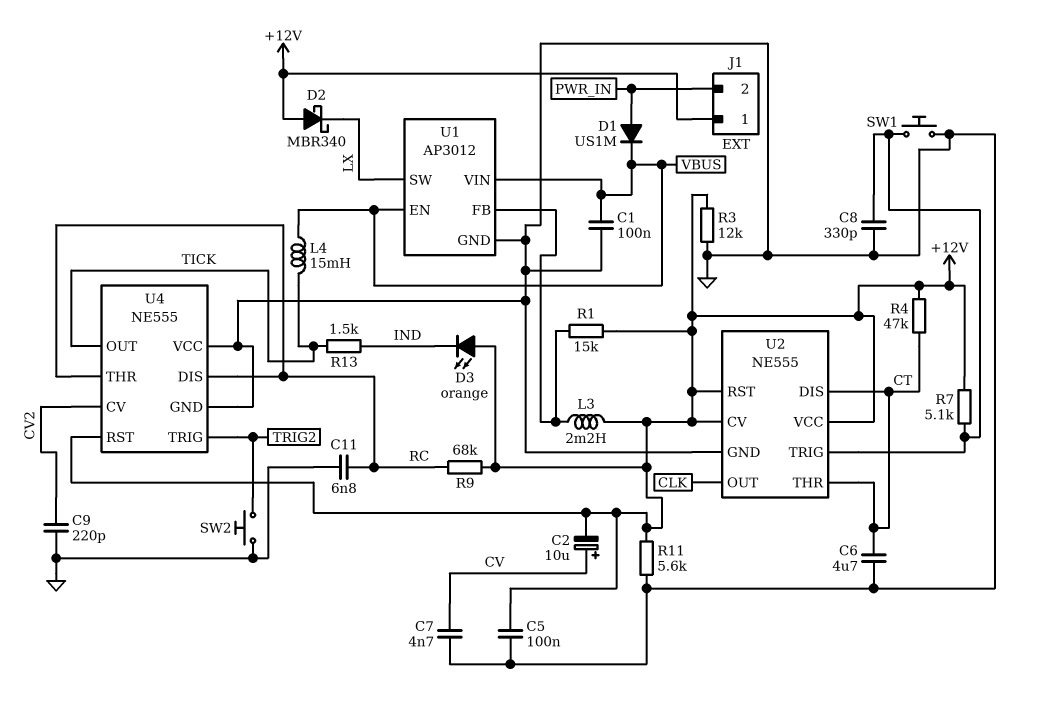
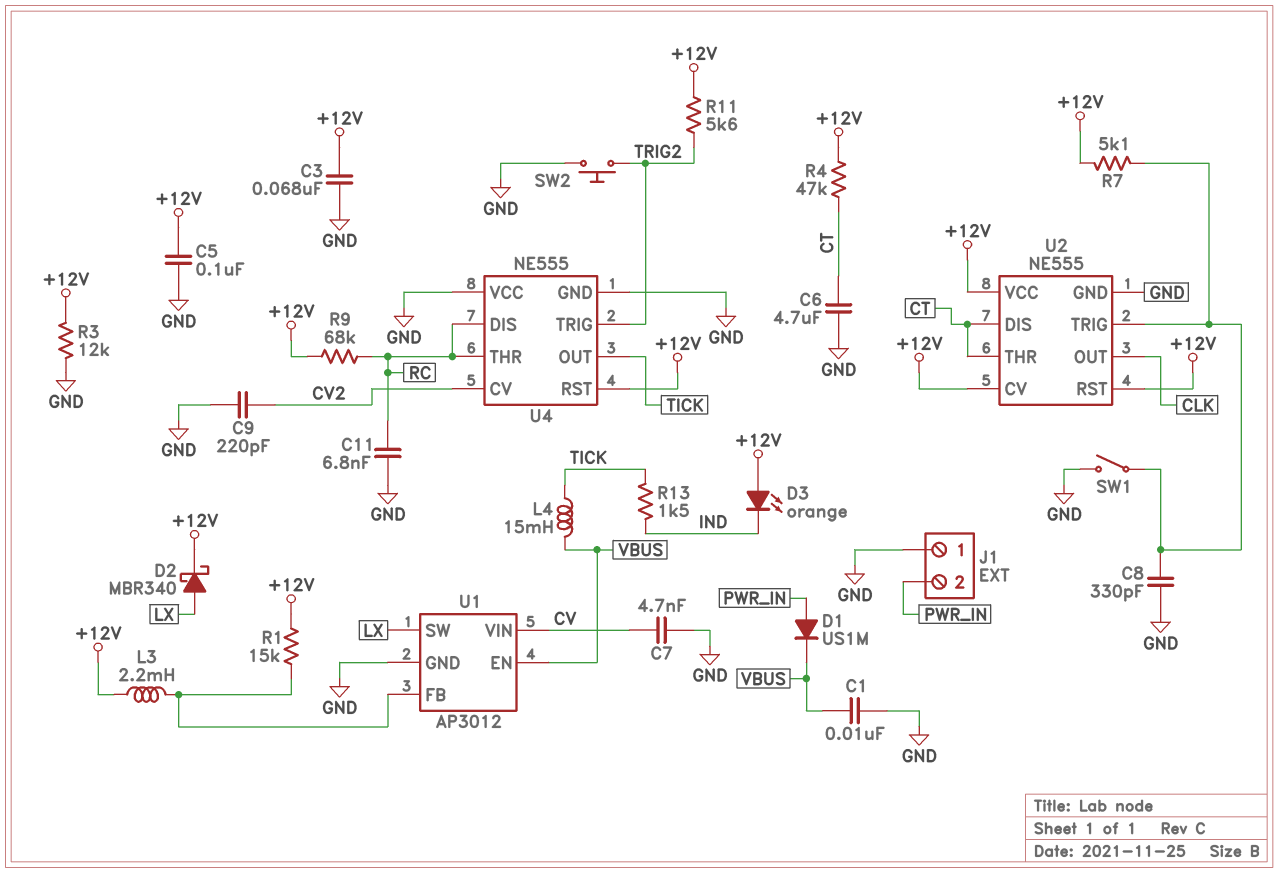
C1: 100nF (GND, VBUS) -> 10nF (GND, VBUS)
C2: 10uF (plus CV, minus +12V) -> none
C3: none -> 68nF (+12V, GND)
D2: schottky MBR340 (A +12V, K LX) -> schottky MBR340 (A LX, K +12V)
J1 pin 1: +12V -> GND
R11: 5.6k (+12V, GND) -> 5.6k (+12V, TRIG2)
SW1: button (GND, U2/TRIG) -> switch (GND, U2/TRIG)
U1 pin VIN: VBUS -> CV

